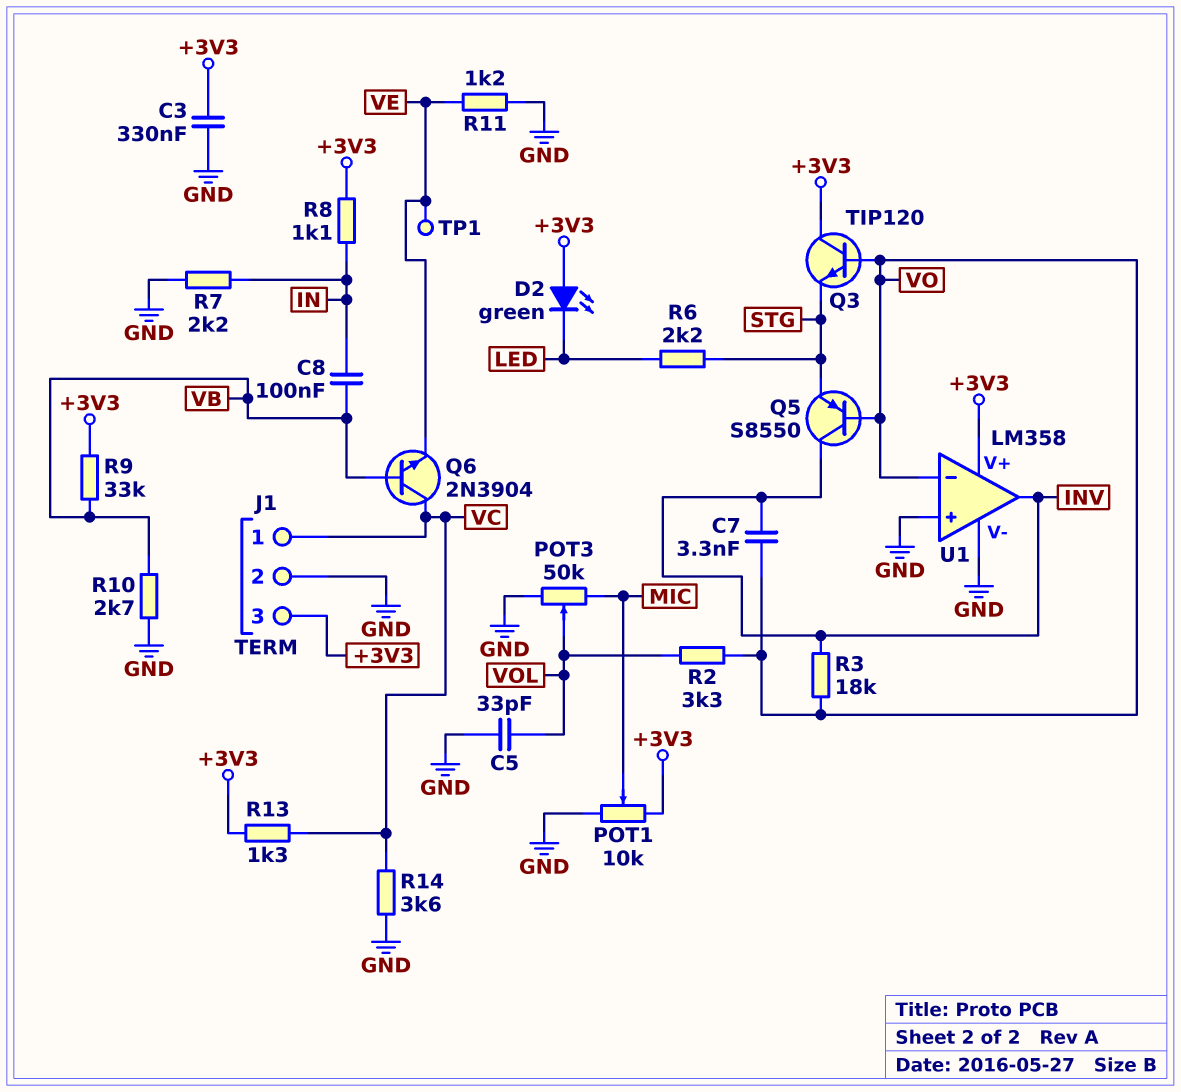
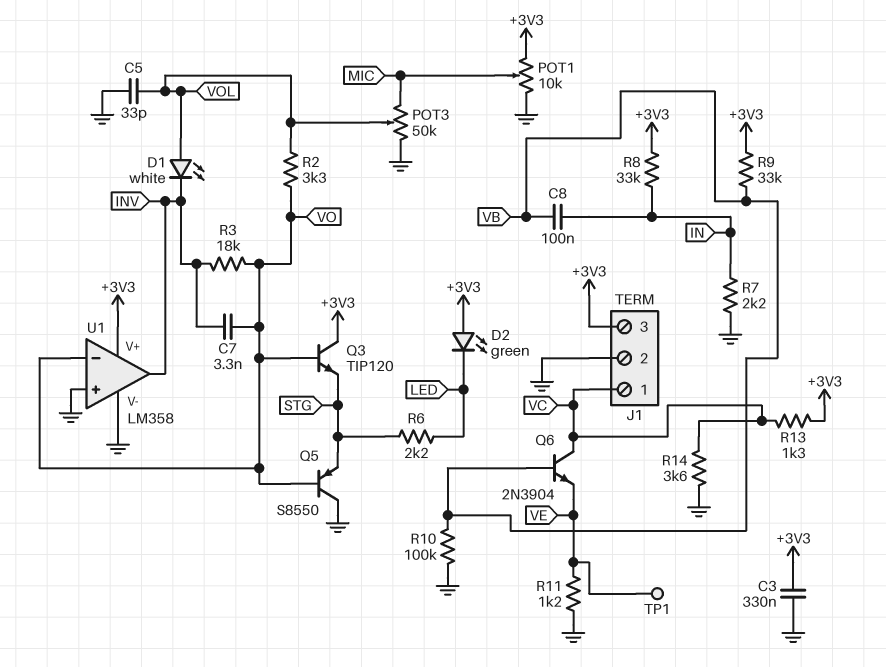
D1: none -> LED white (A VOL, K INV)
Q5: PNP S8550 (B VO, C INV, E STG) -> PNP S8550 (B VO, C GND, E STG)
R8: 1.1k (+3V3, IN) -> 33k (+3V3, IN)
R10: 2.7k (GND, VB) -> 100k (GND, VB)

